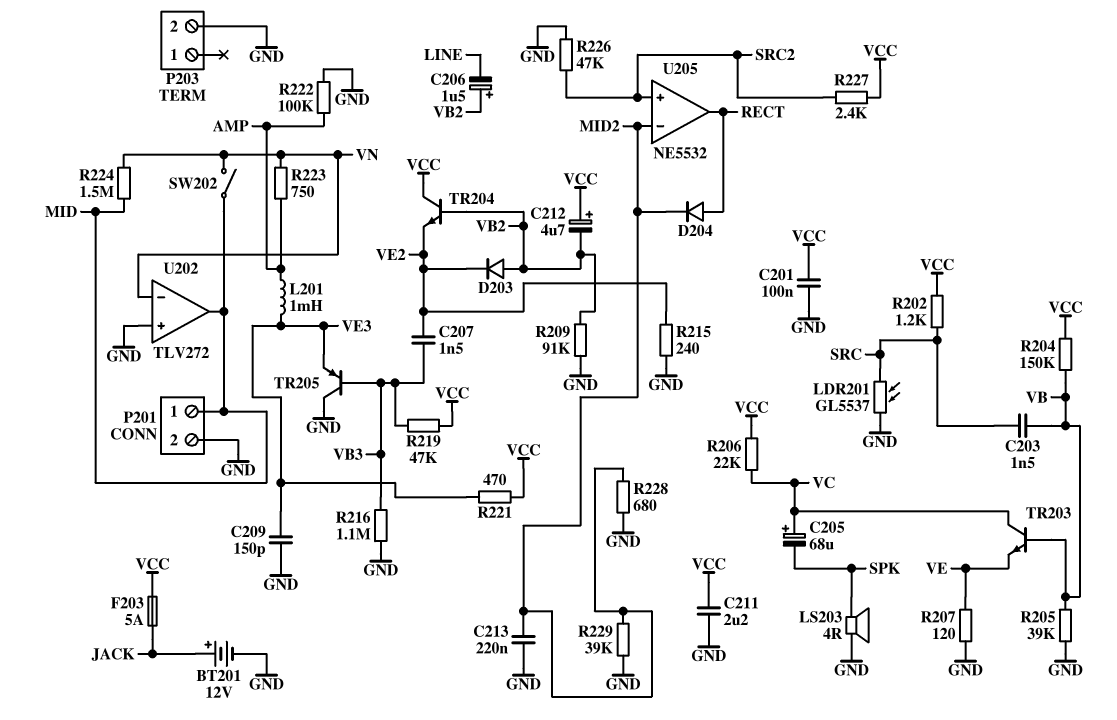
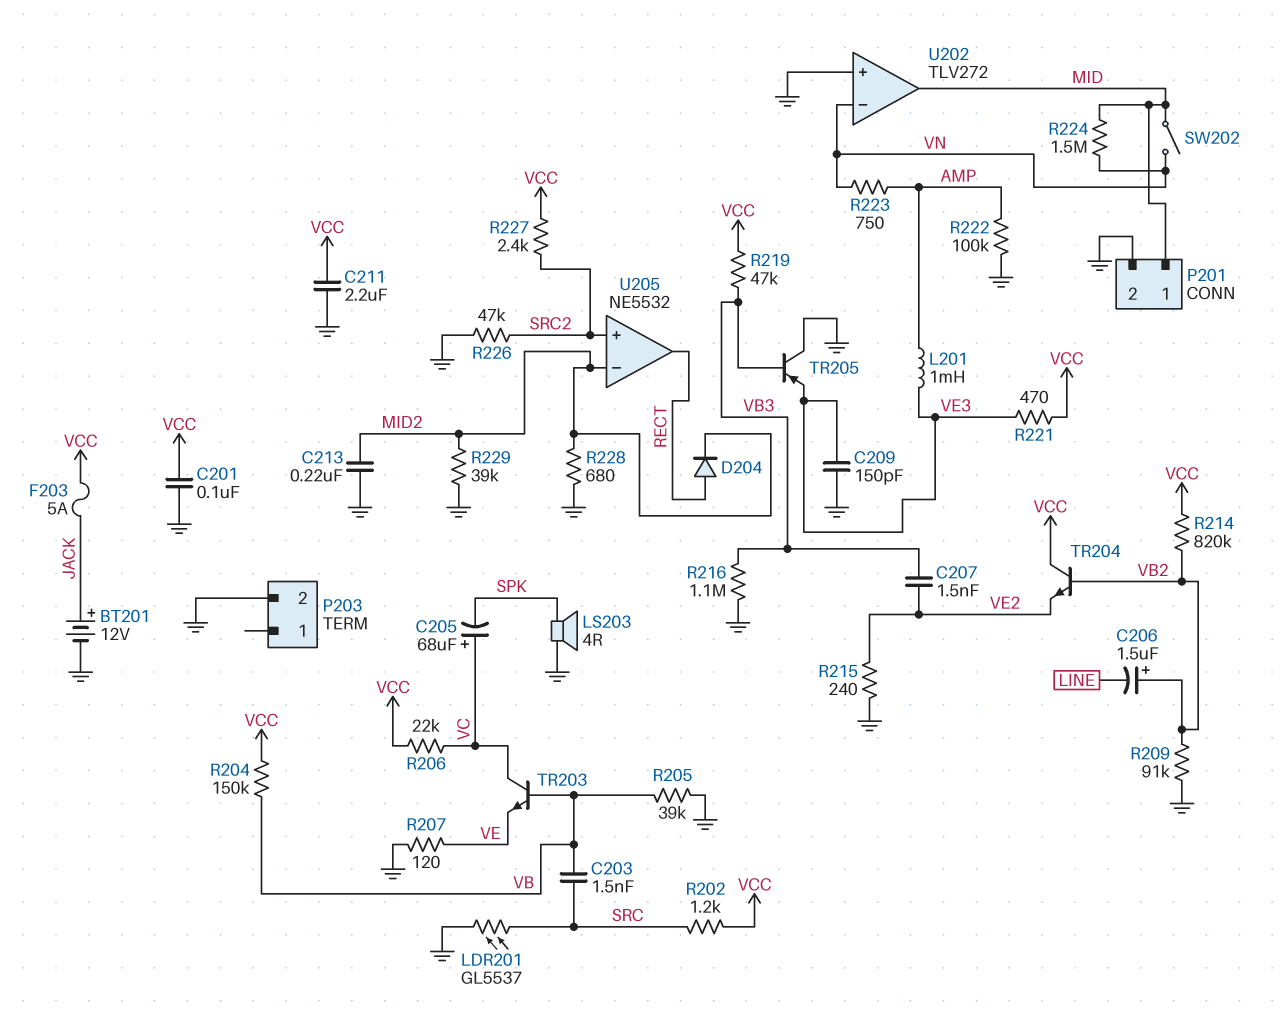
C212: 4.7uF (plus VCC, minus VB2) -> none
D203: diode (A VB2, K VE2) -> none
R214: none -> 820k (VB2, VCC)

